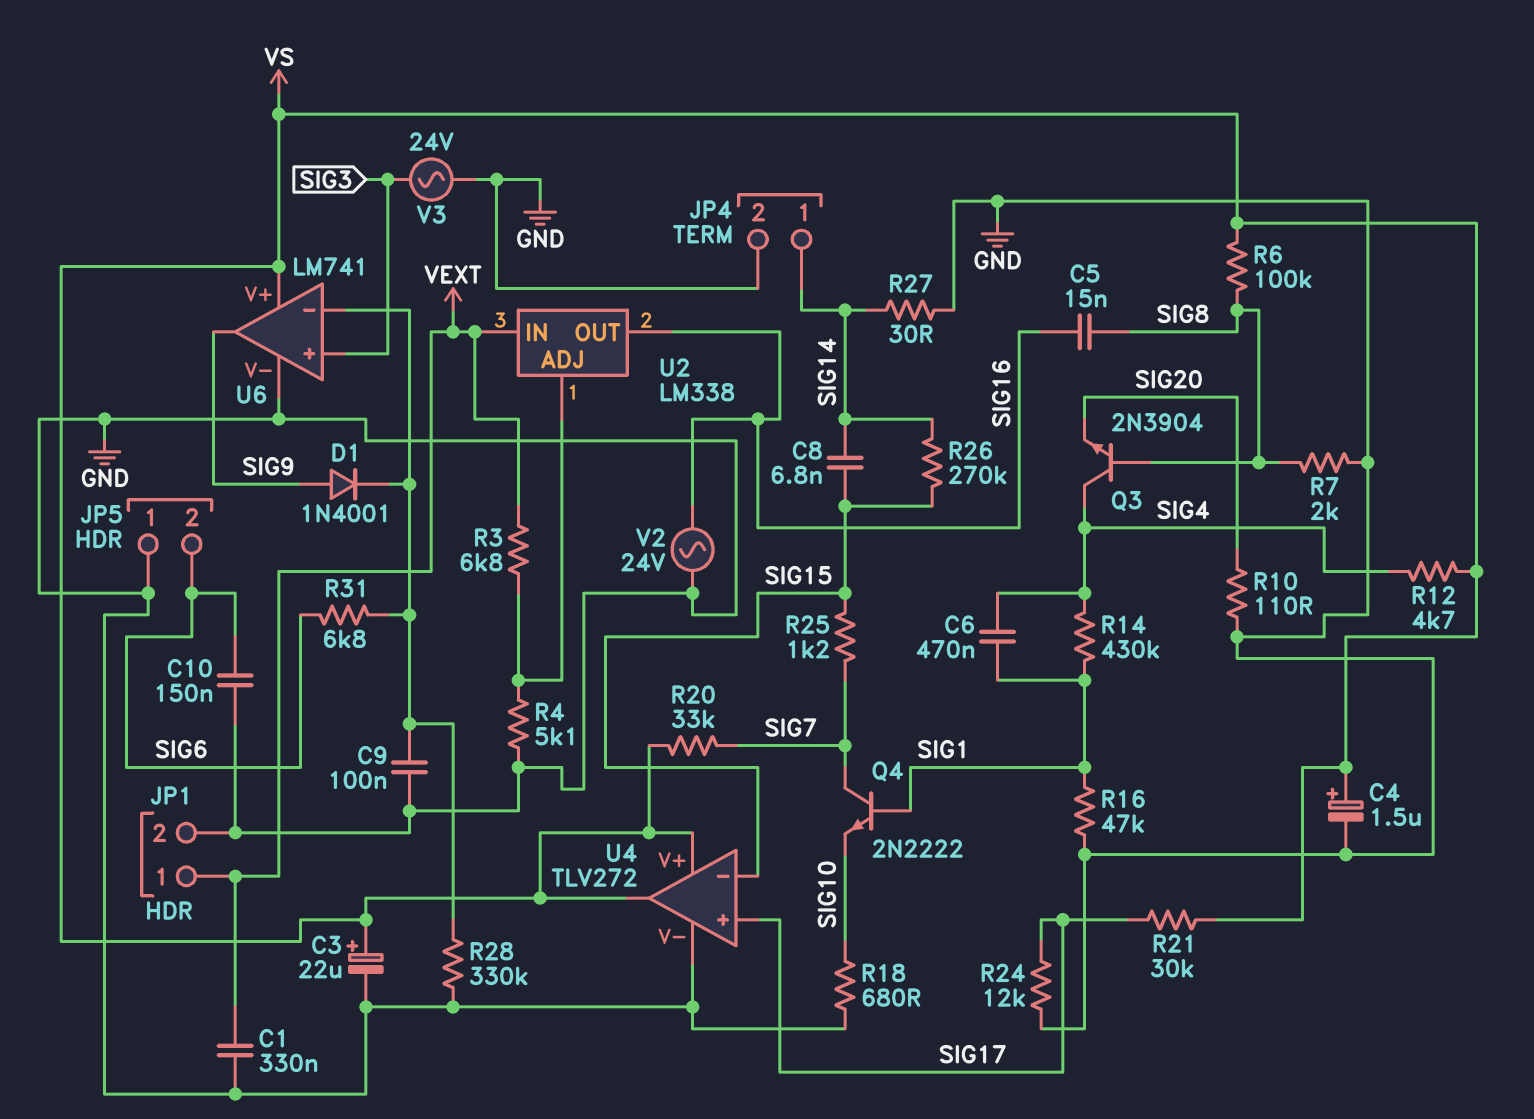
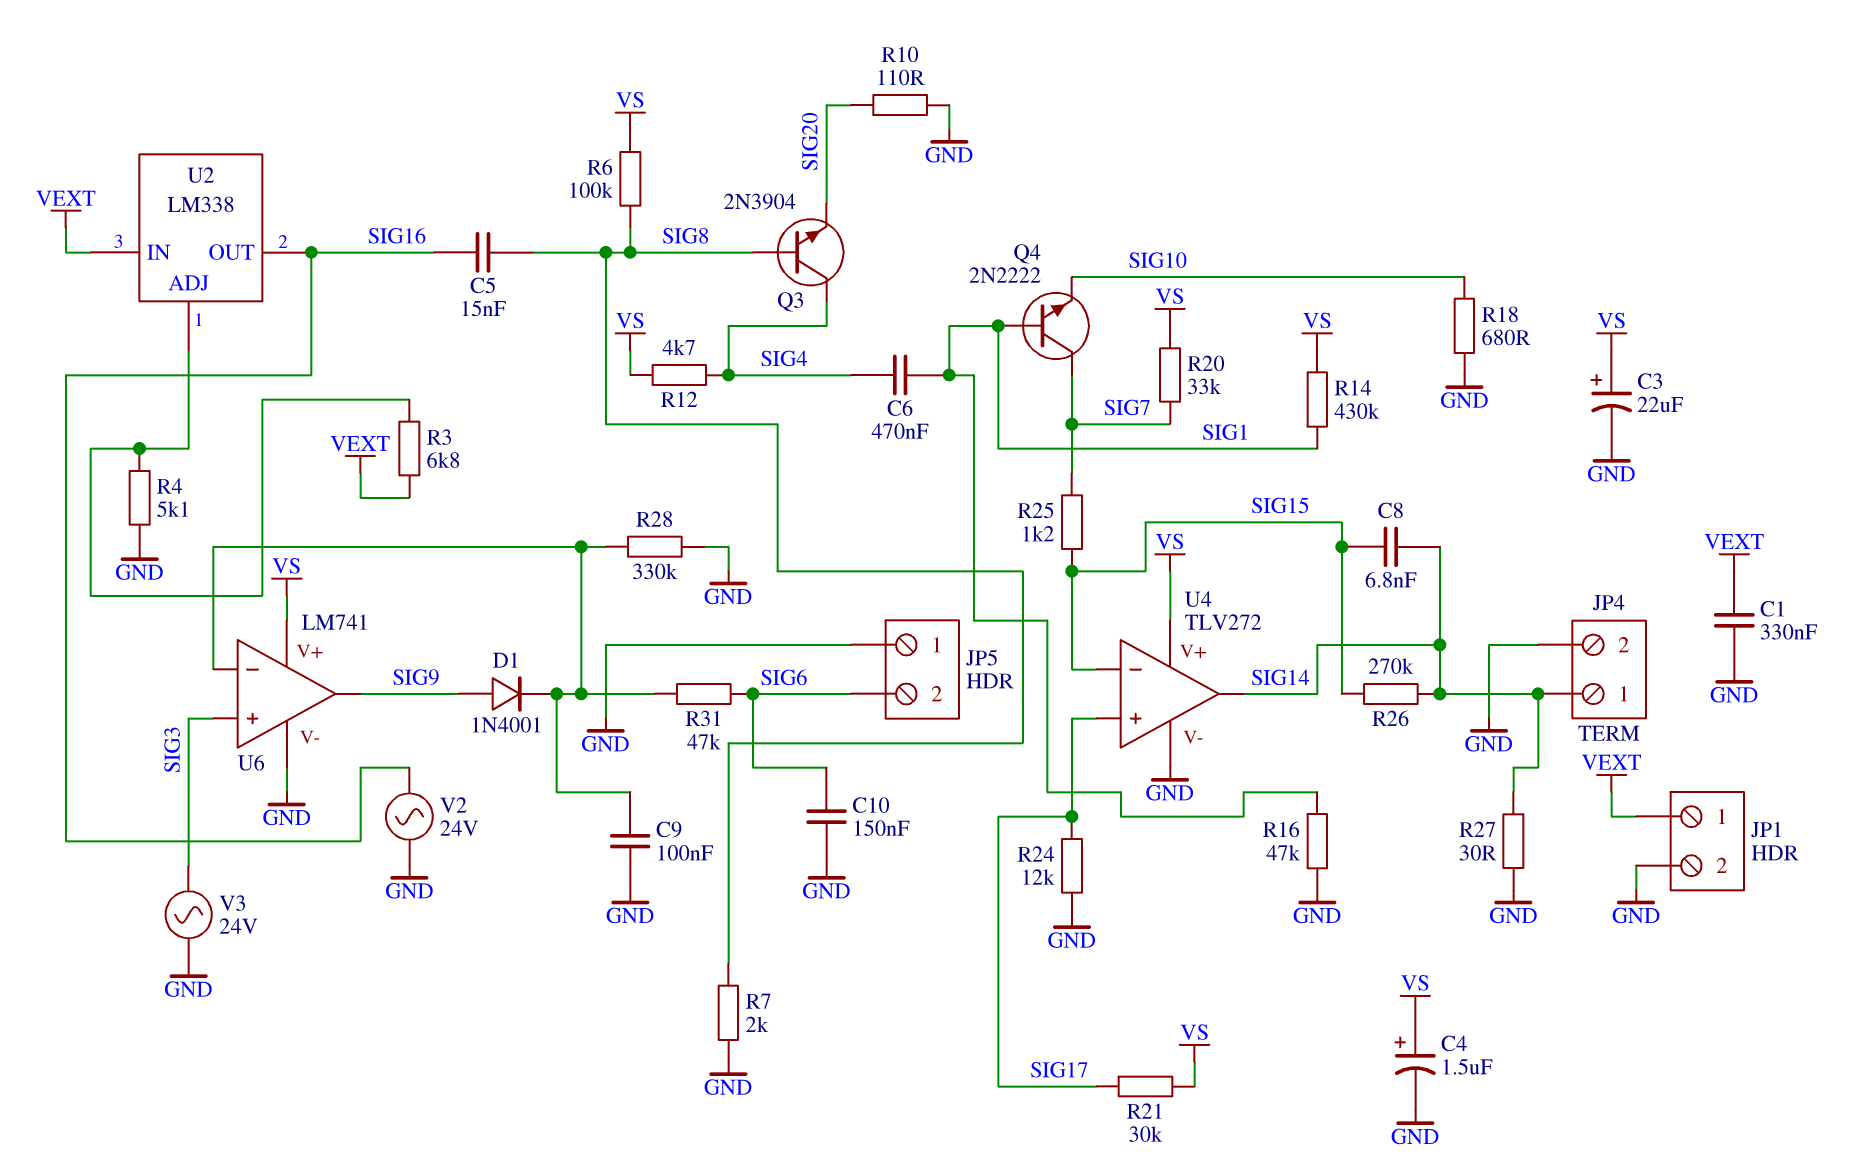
R14: 430k (SIG1, SIG4) -> 430k (SIG1, VS)
R31: 6.8k (SIG6, U6/in-) -> 47k (SIG6, U6/in-)
U4 pin out: VS -> SIG14

